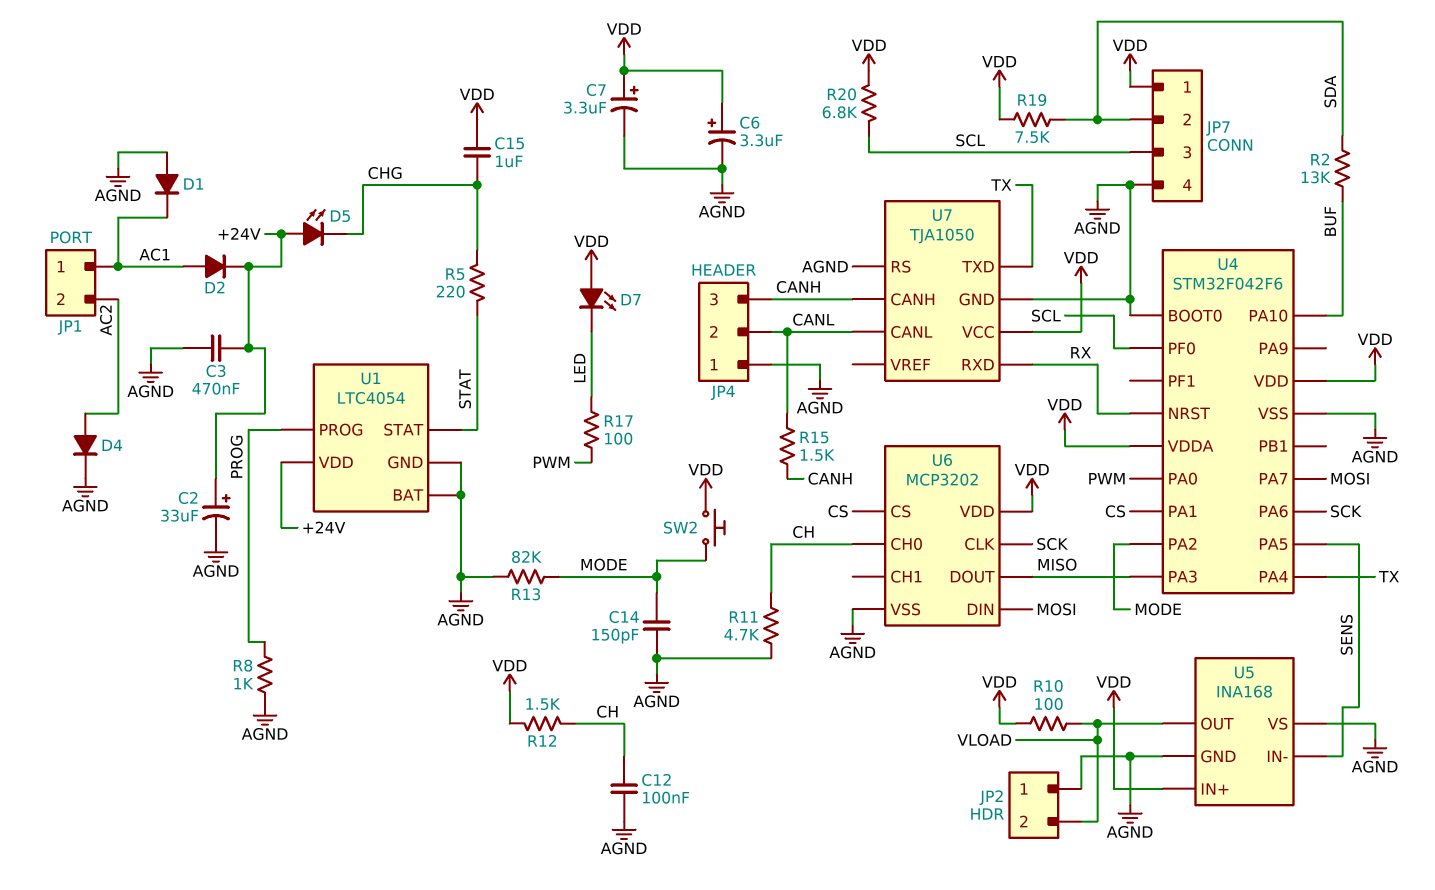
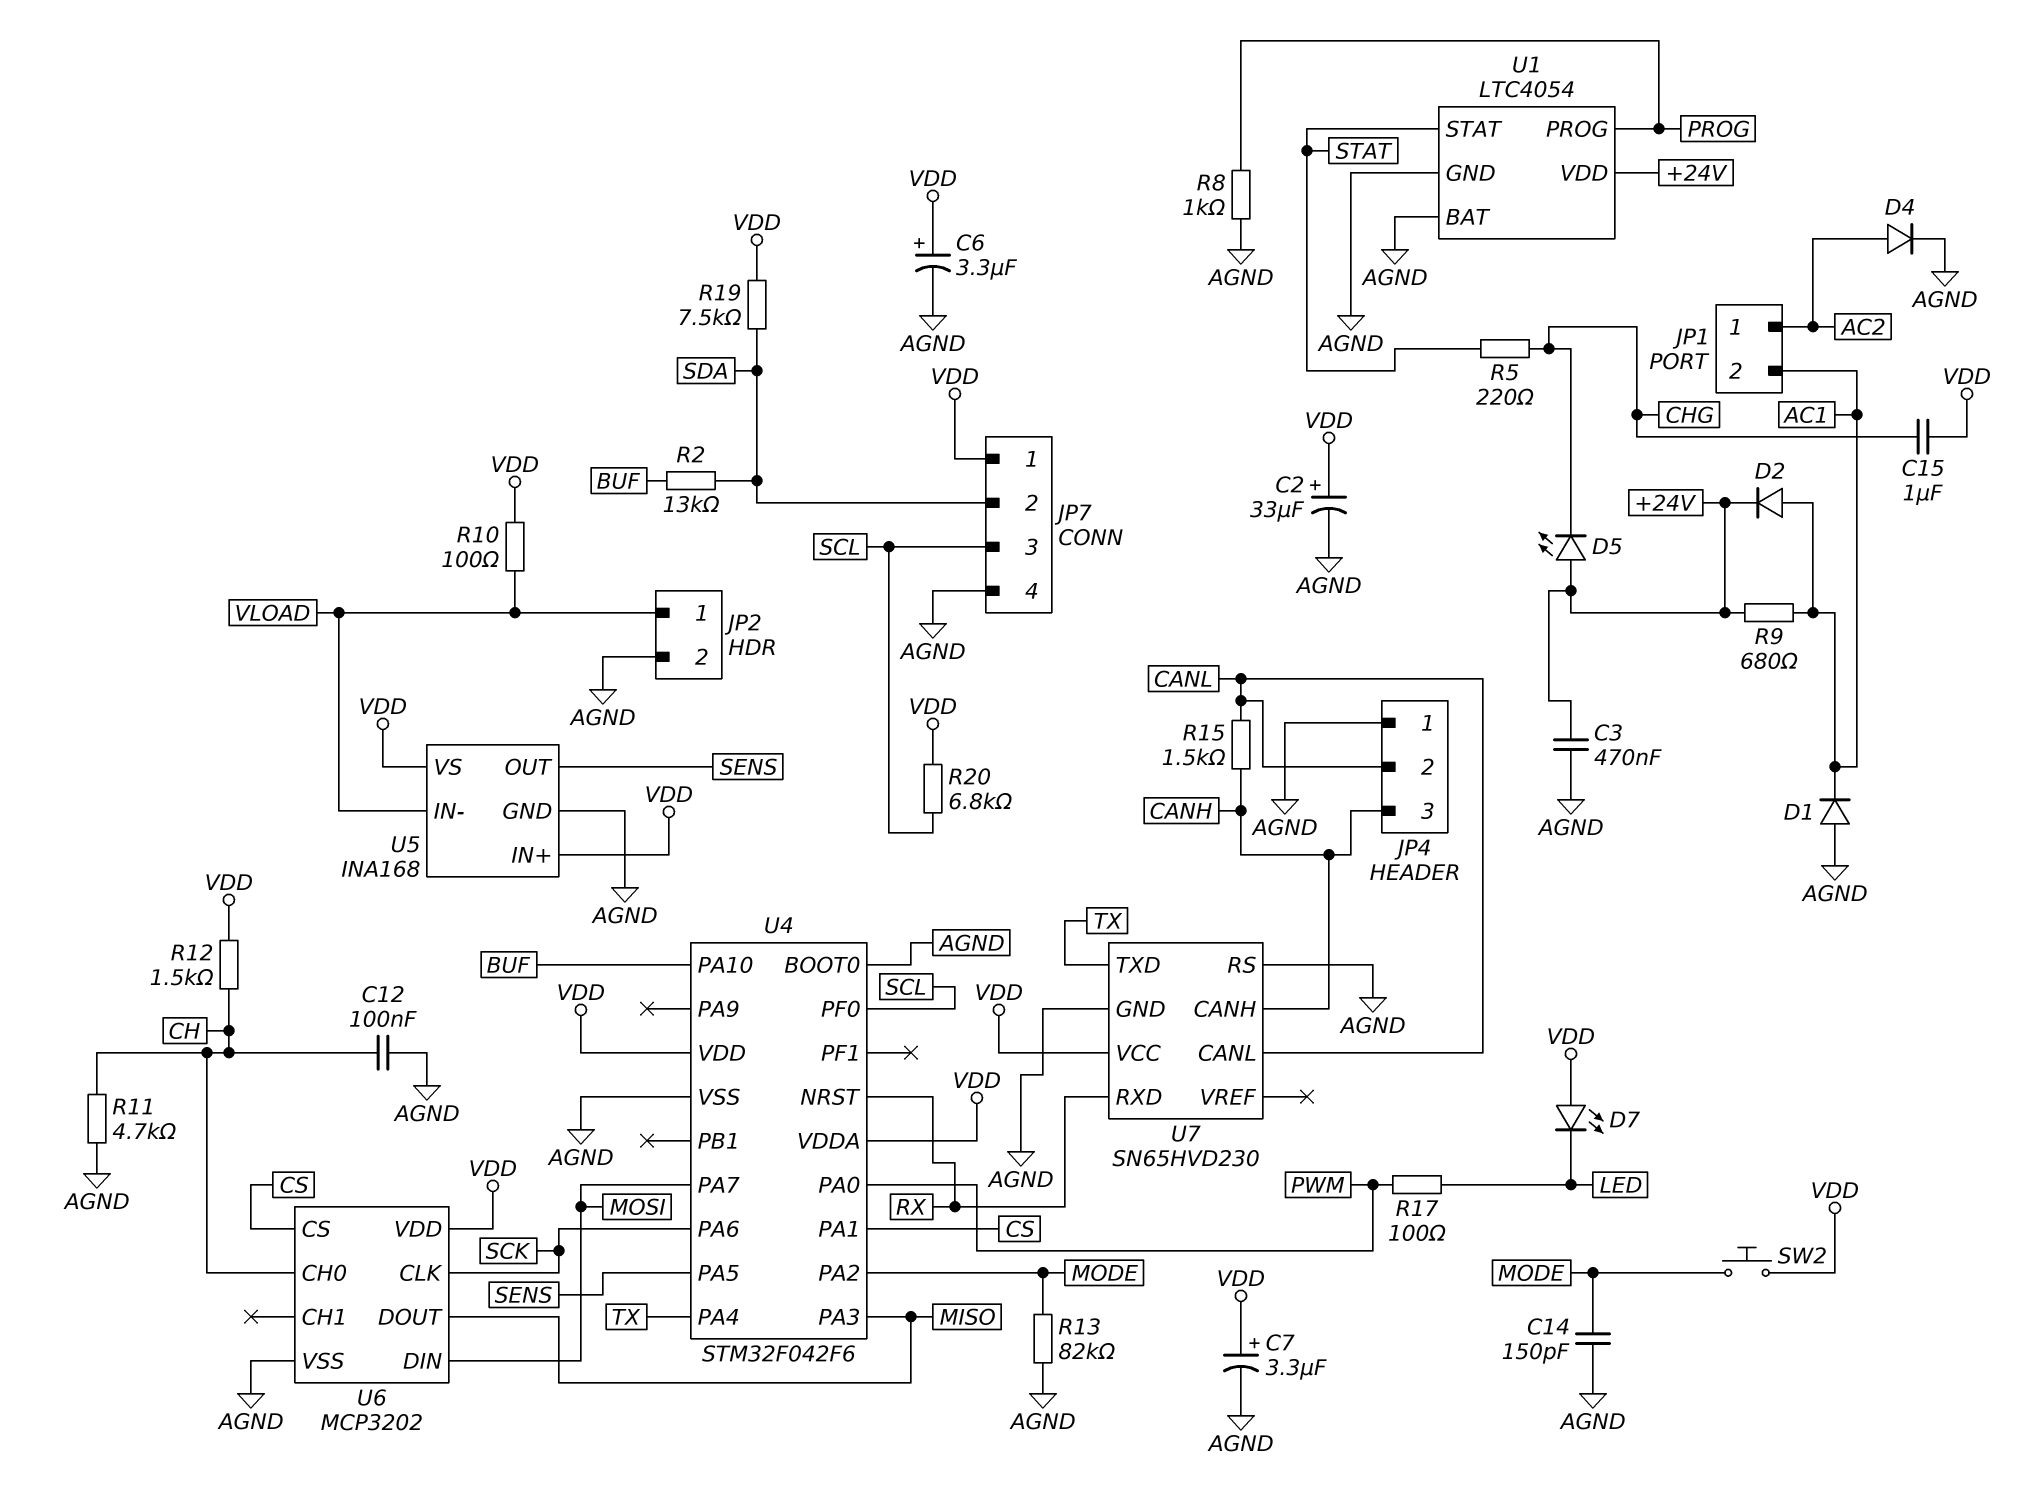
C2: 33uF (plus +24V, minus AGND) -> 33uF (plus VDD, minus AGND)
JP1 pin 1: AC1 -> AC2
JP1 pin 2: AC2 -> AC1
JP2 pin 1: AGND -> VLOAD
JP2 pin 2: VLOAD -> AGND
R9: none -> 680 (+24V, AC1)
U5 pin IN-: SENS -> VLOAD
U5 pin OUT: VLOAD -> SENS
U5 pin VS: AGND -> VDD
U7: TJA1050 -> SN65HVD230

